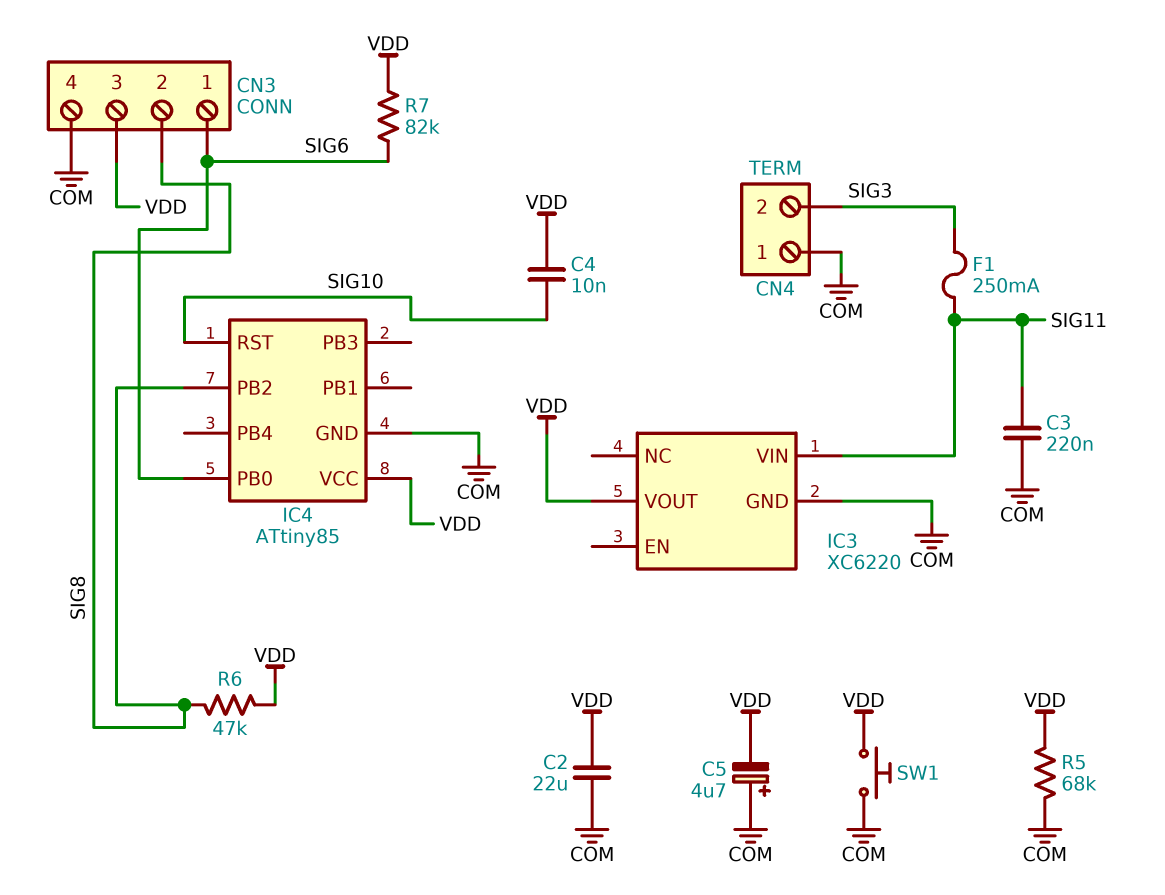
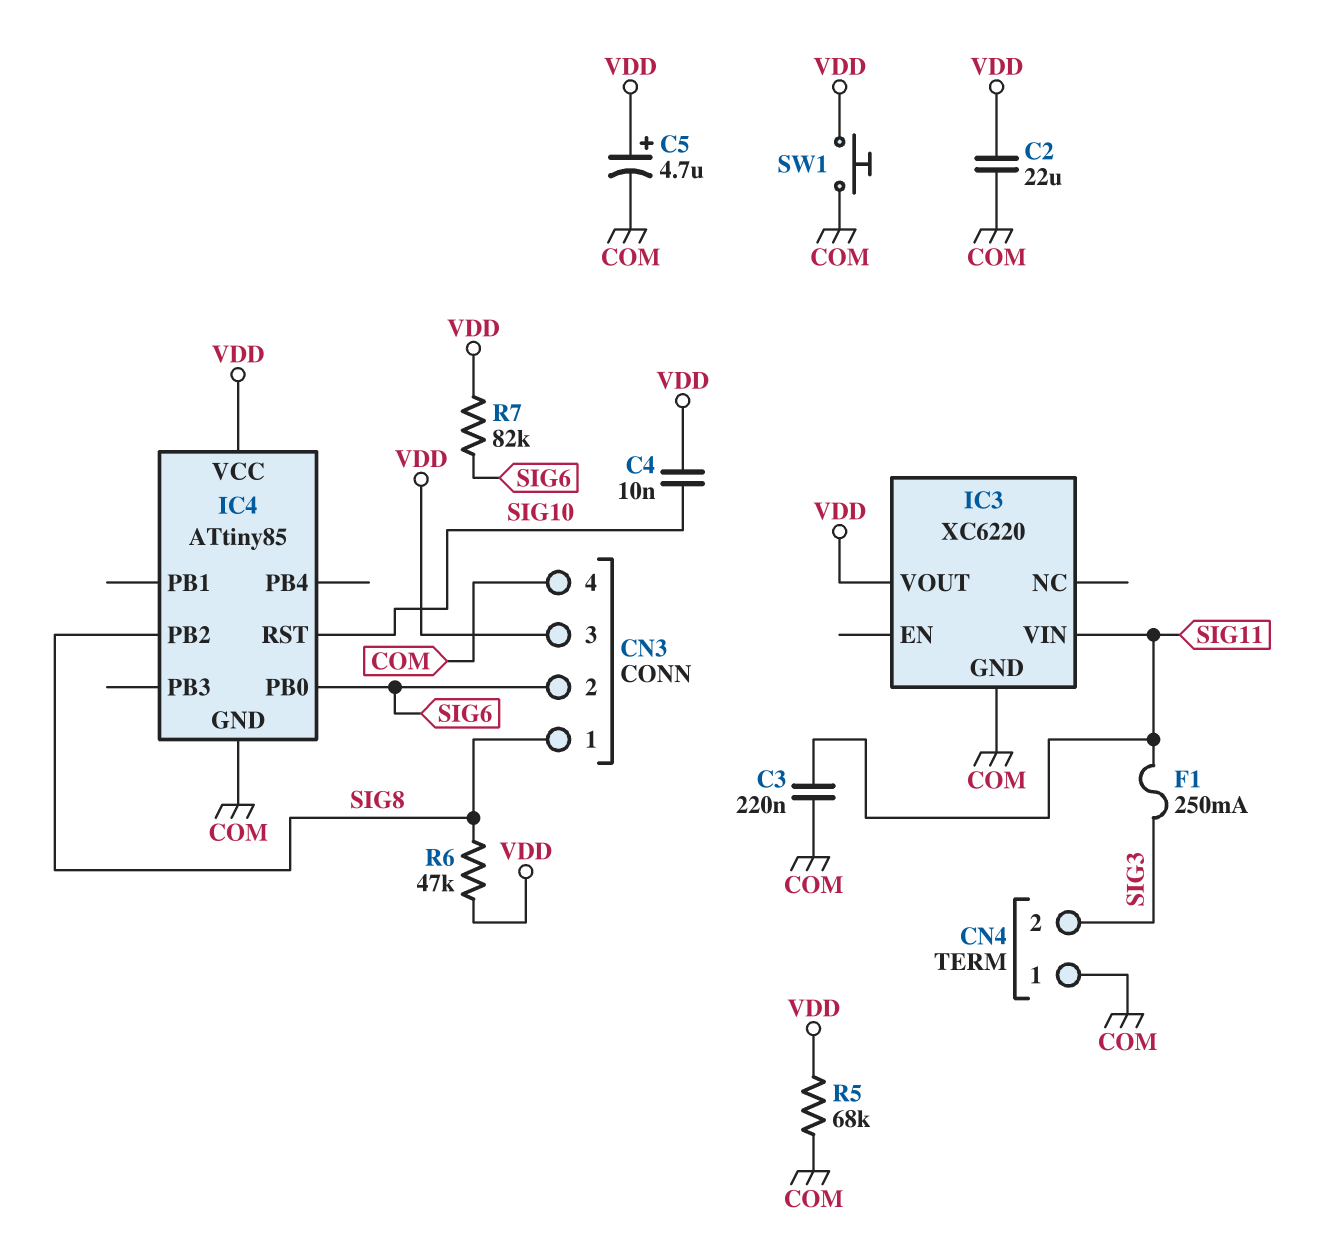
C5: 4.7uF (plus COM, minus VDD) -> 4.7uF (plus VDD, minus COM)
CN3 pin 1: SIG6 -> SIG8
CN3 pin 2: SIG8 -> SIG6

